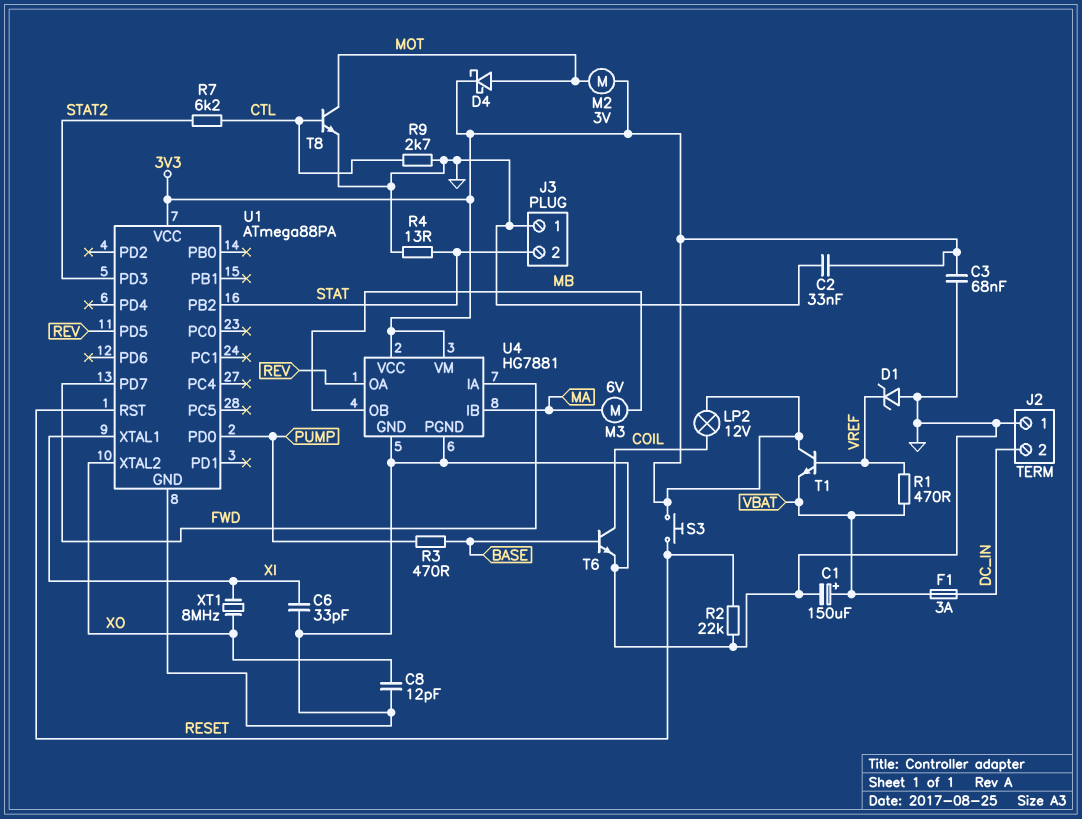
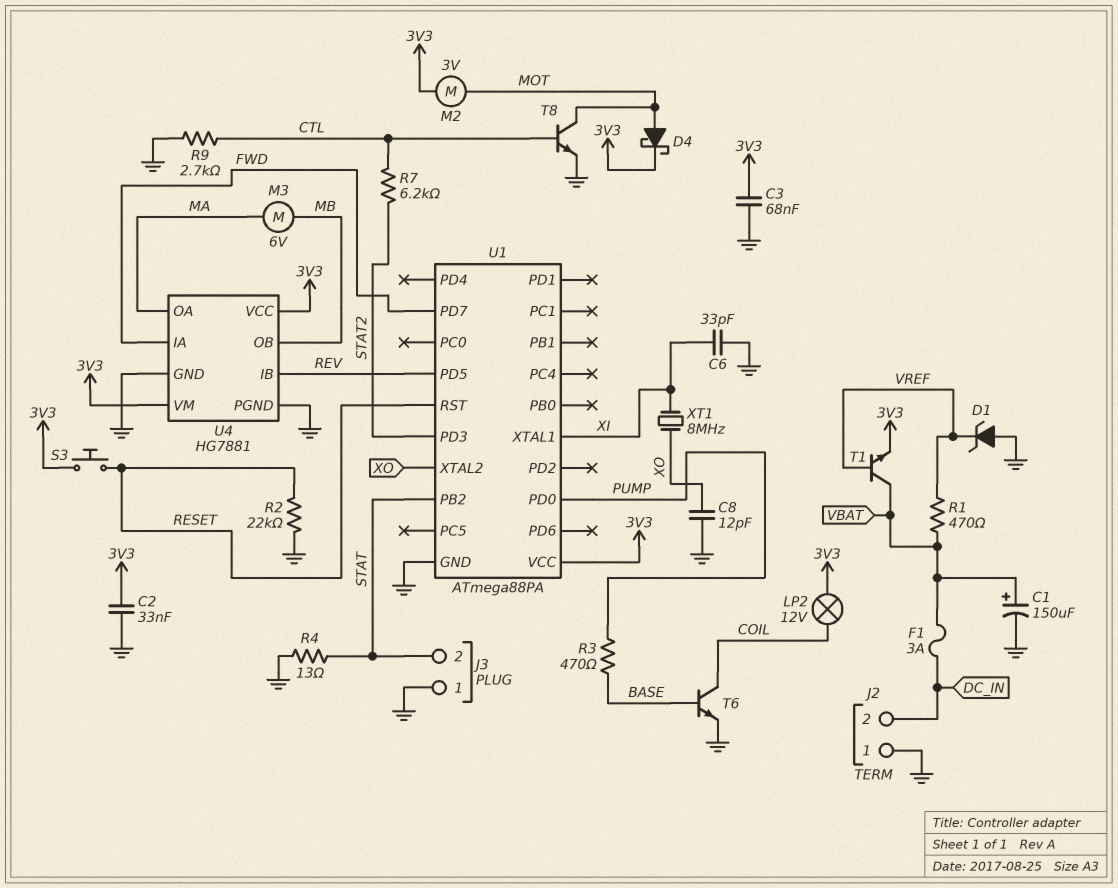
T1: NPN (B VREF, C 3V3, E VBAT) -> NPN (B VREF, C VBAT, E 3V3)
U4 pin IB: MA -> REV
U4 pin OA: REV -> MA

